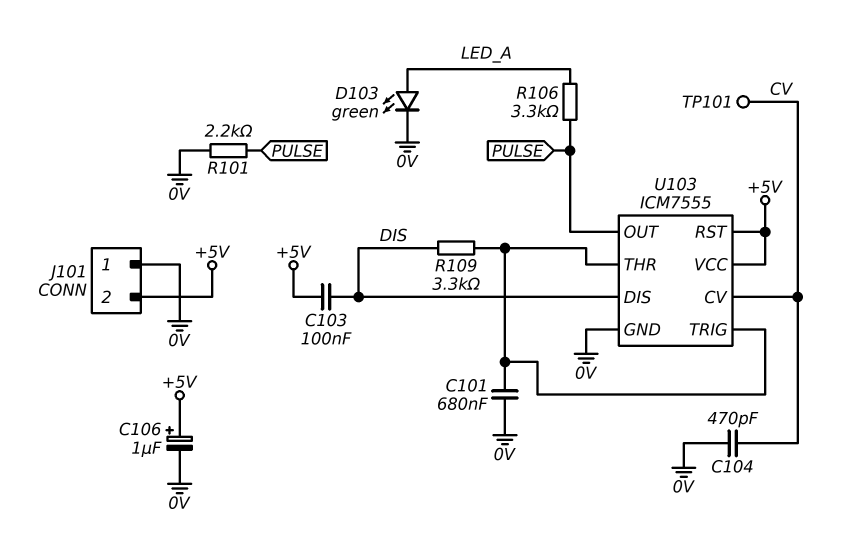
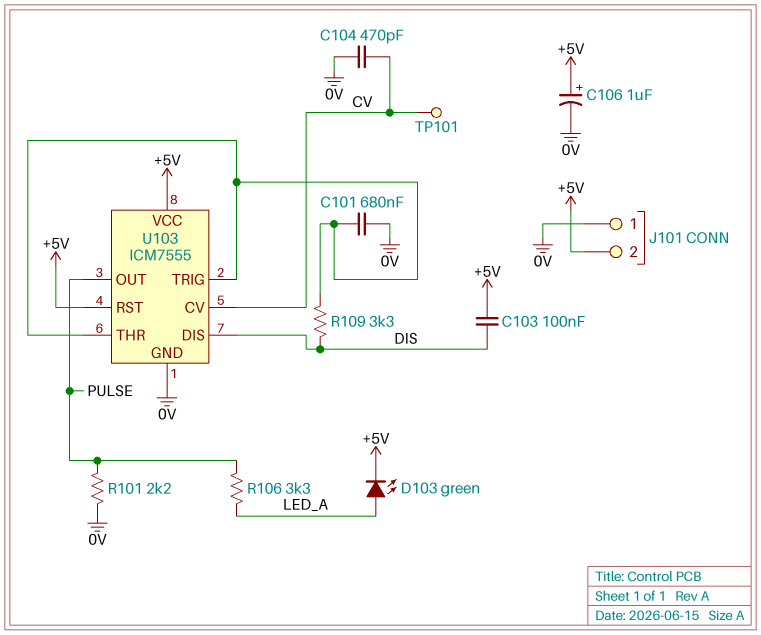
D103: LED green (A LED_A, K 0V) -> LED green (A LED_A, K +5V)

